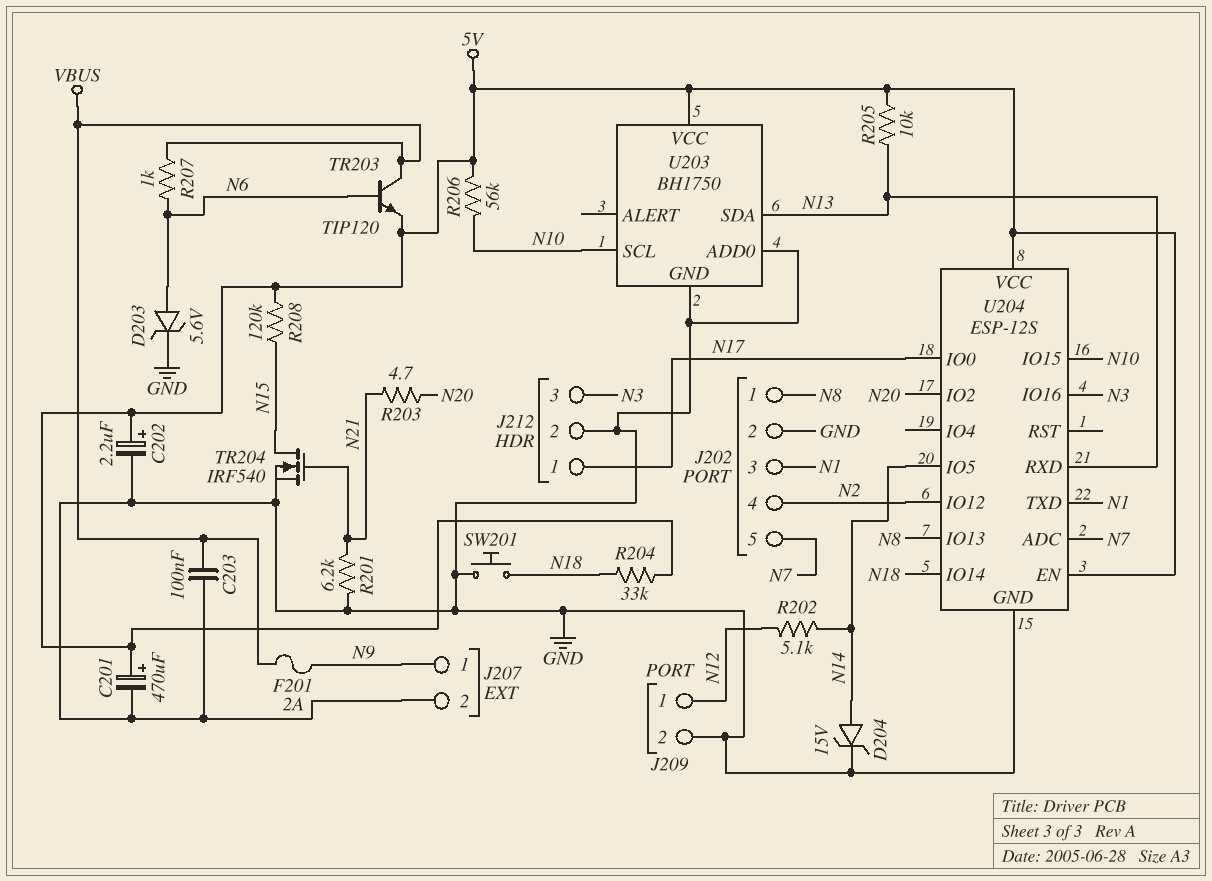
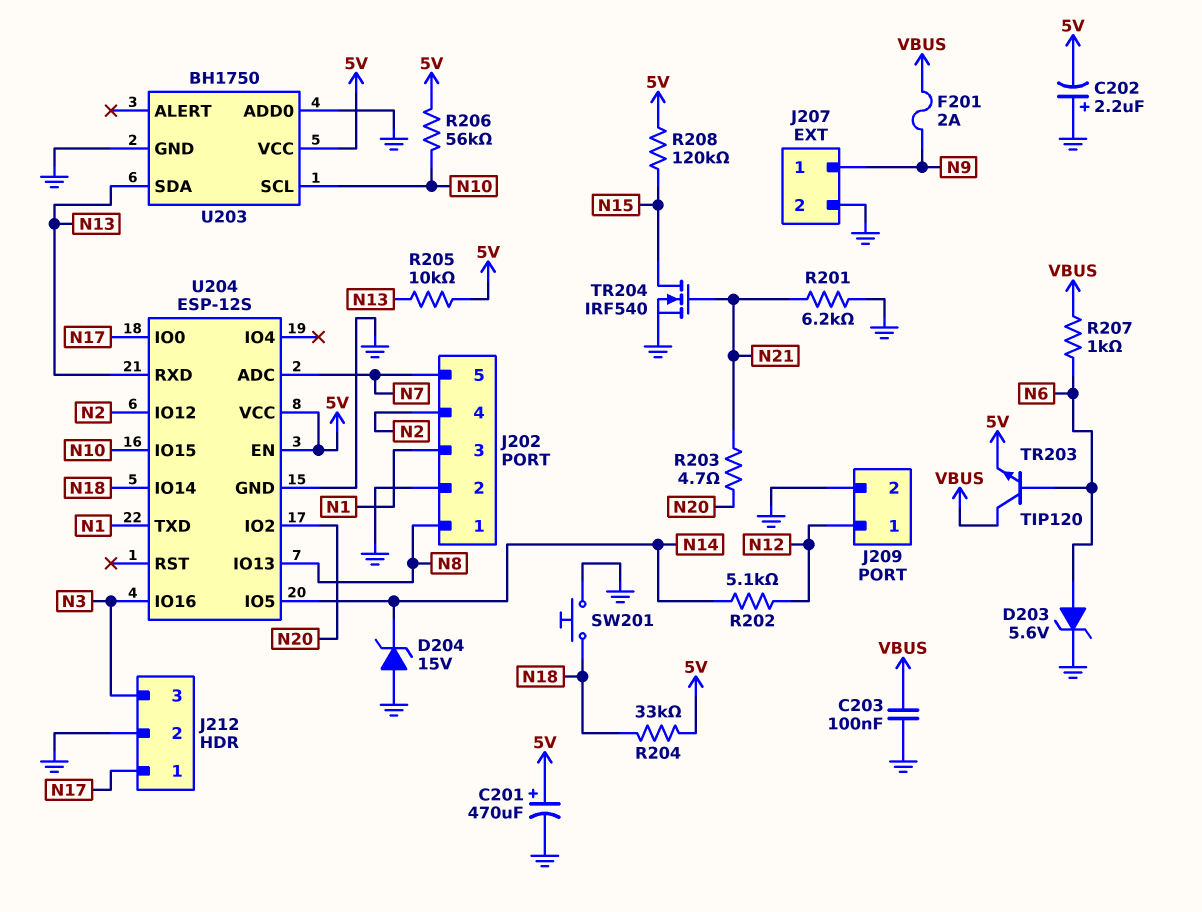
C202: 2.2uF (plus 5V, minus GND) -> 2.2uF (plus GND, minus 5V)
D204: zener 15V (A N14, K GND) -> zener 15V (A GND, K N14)

